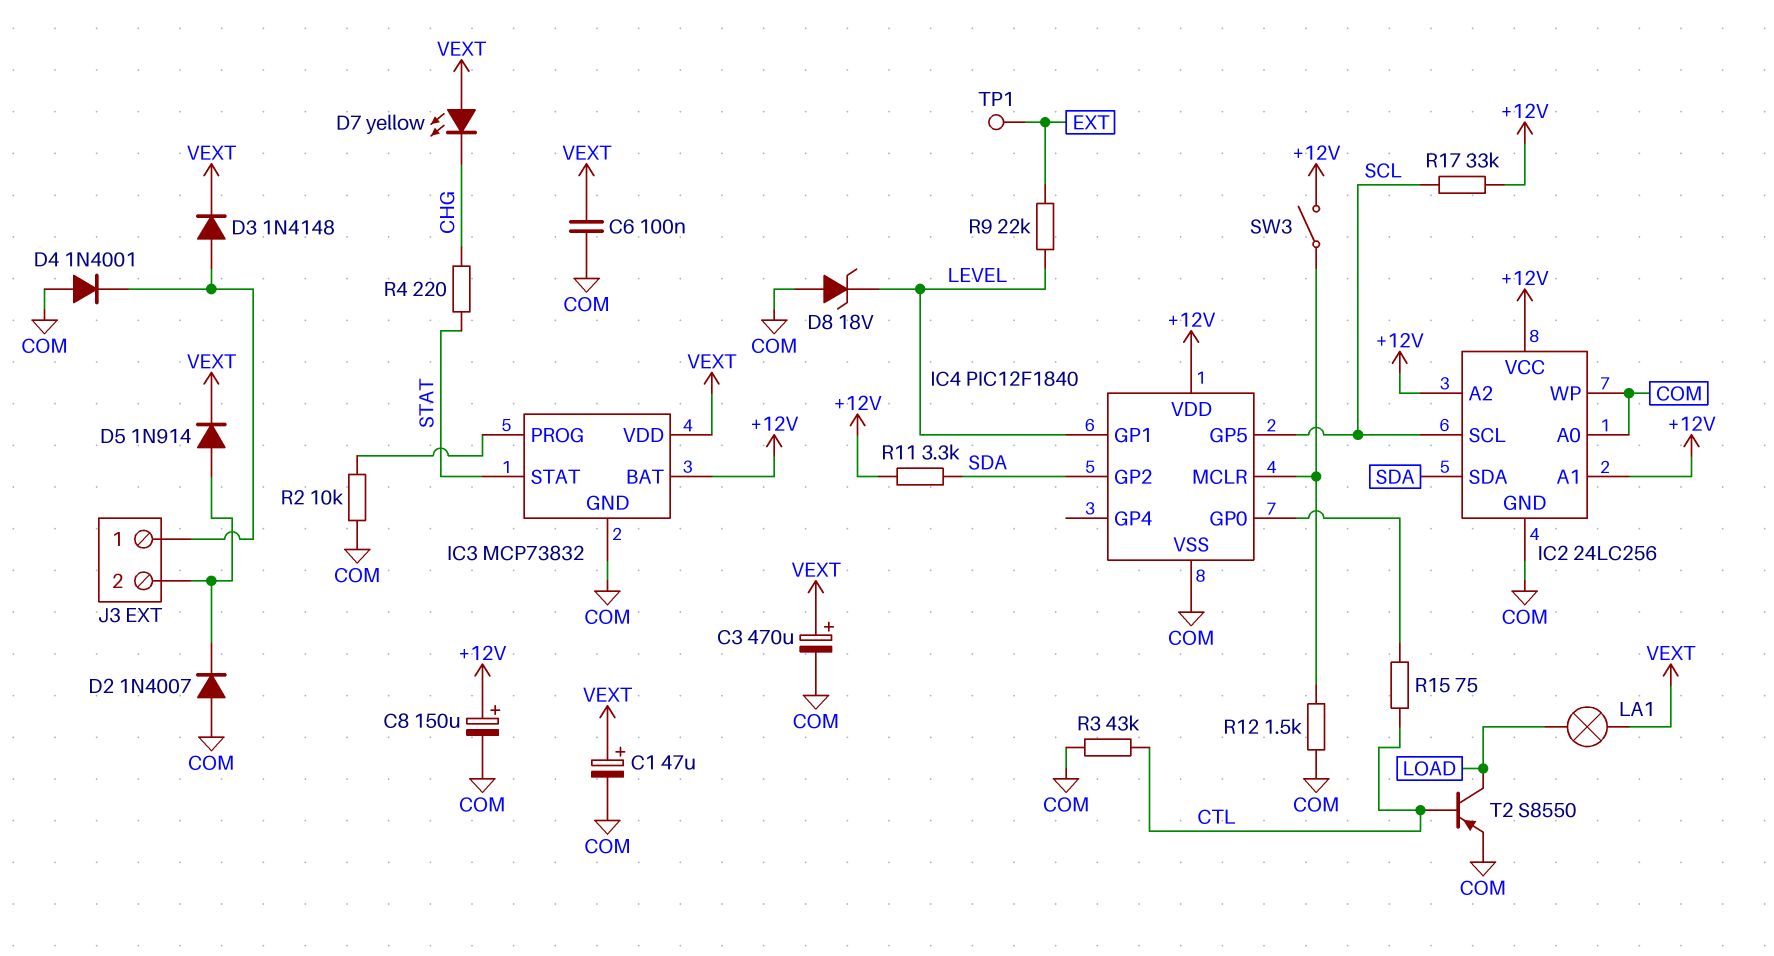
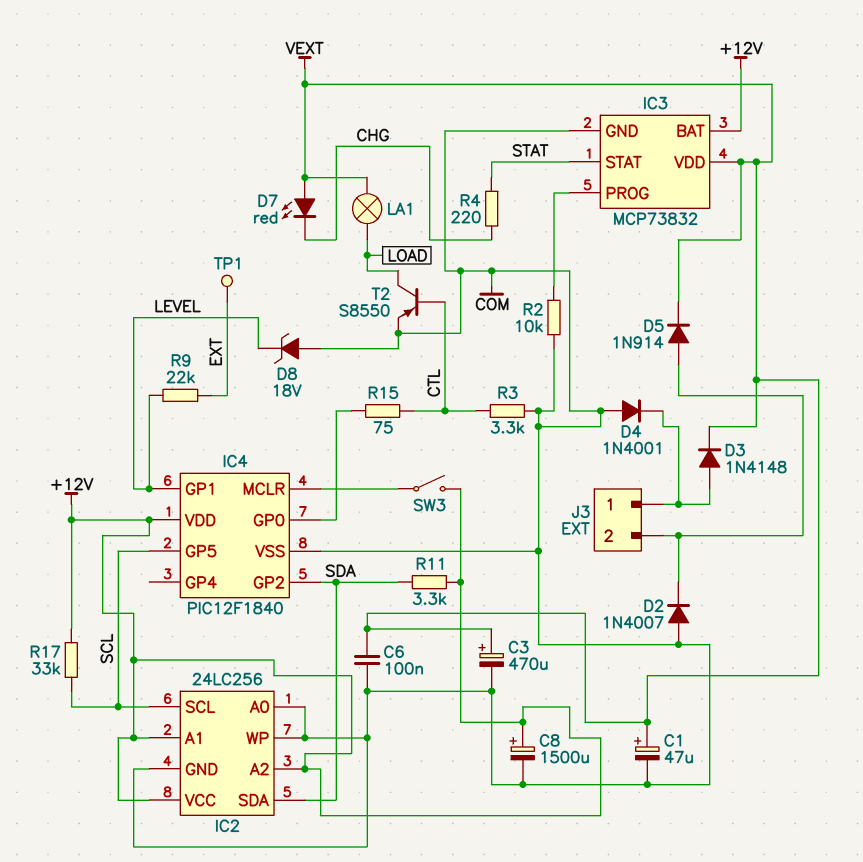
C8: 150uF (plus +12V, minus COM) -> 1500uF (plus +12V, minus COM)
D7: LED yellow (A VEXT, K CHG) -> LED red (A VEXT, K CHG)
R3: 43k (COM, CTL) -> 3.3k (COM, CTL)
R12: 1.5k (COM, IC4/MCLR) -> none

